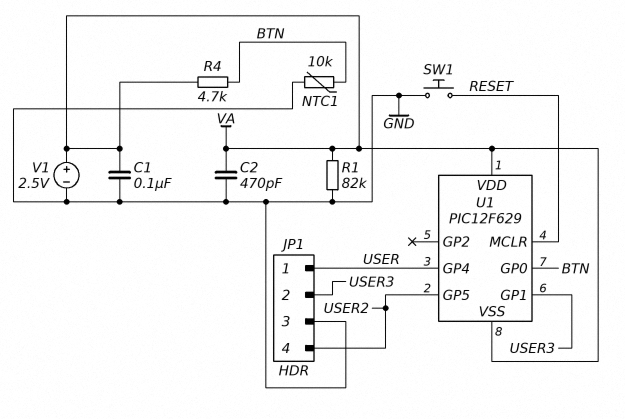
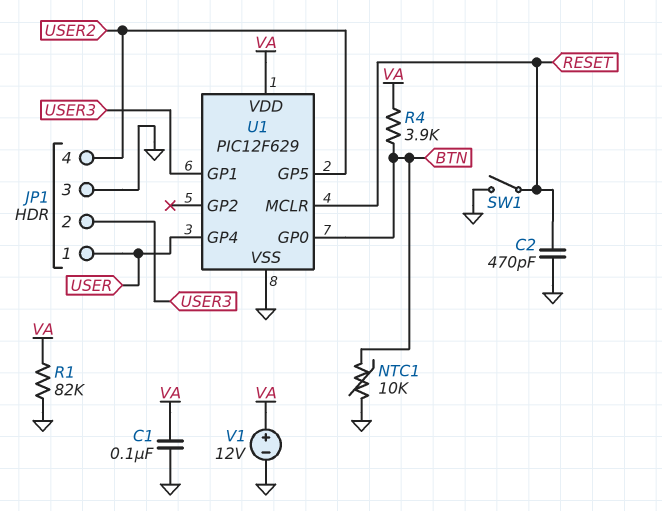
C2: 470pF (GND, VA) -> 470pF (GND, RESET)
R4: 4.7k (BTN, VA) -> 3.9k (BTN, VA)
SW1: button (GND, RESET) -> switch (GND, RESET)
U1 pin VSS: VA -> GND
V1: 2.5V (plus VA, minus GND) -> 12V (plus VA, minus GND)

